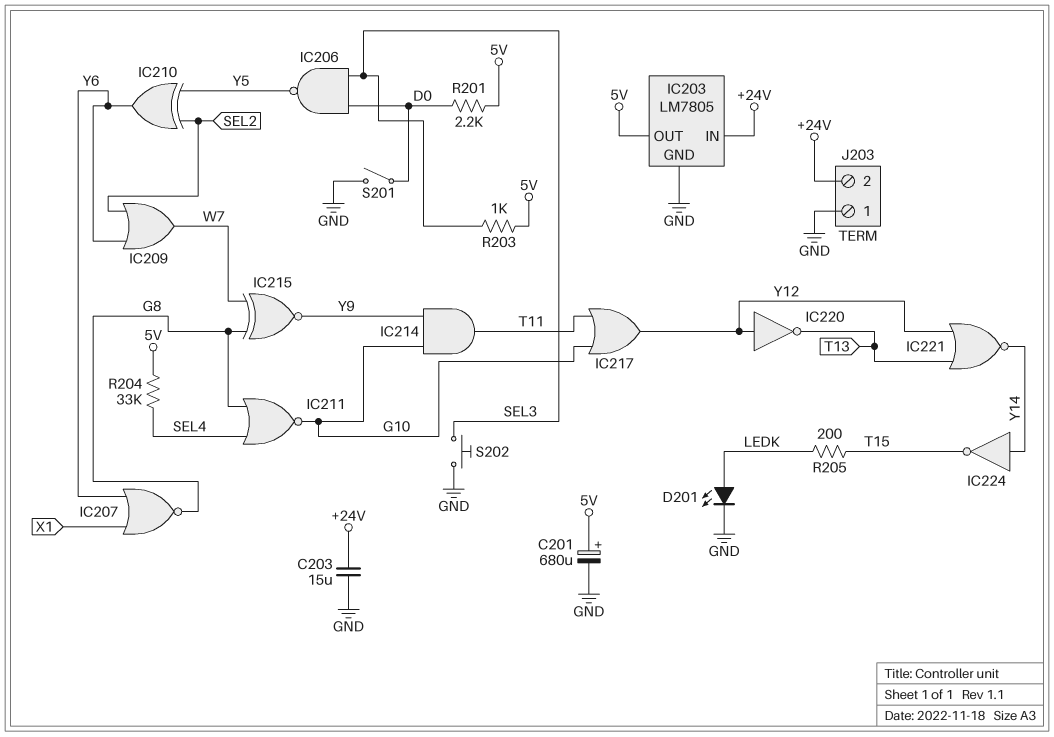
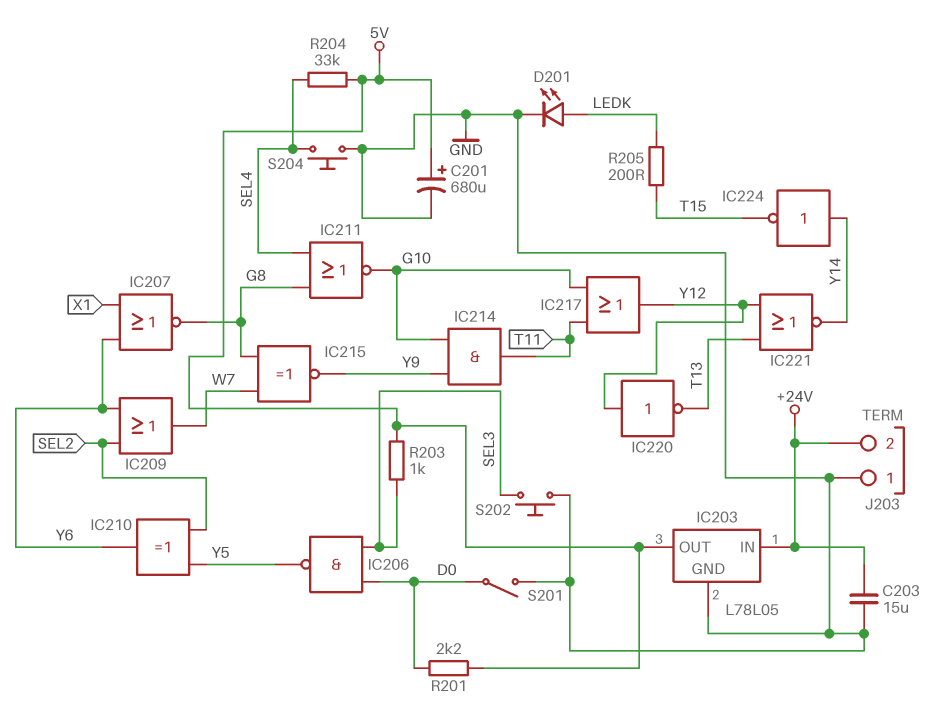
IC203: LM7805 -> L78L05
S204: none -> button (GND, SEL4)

